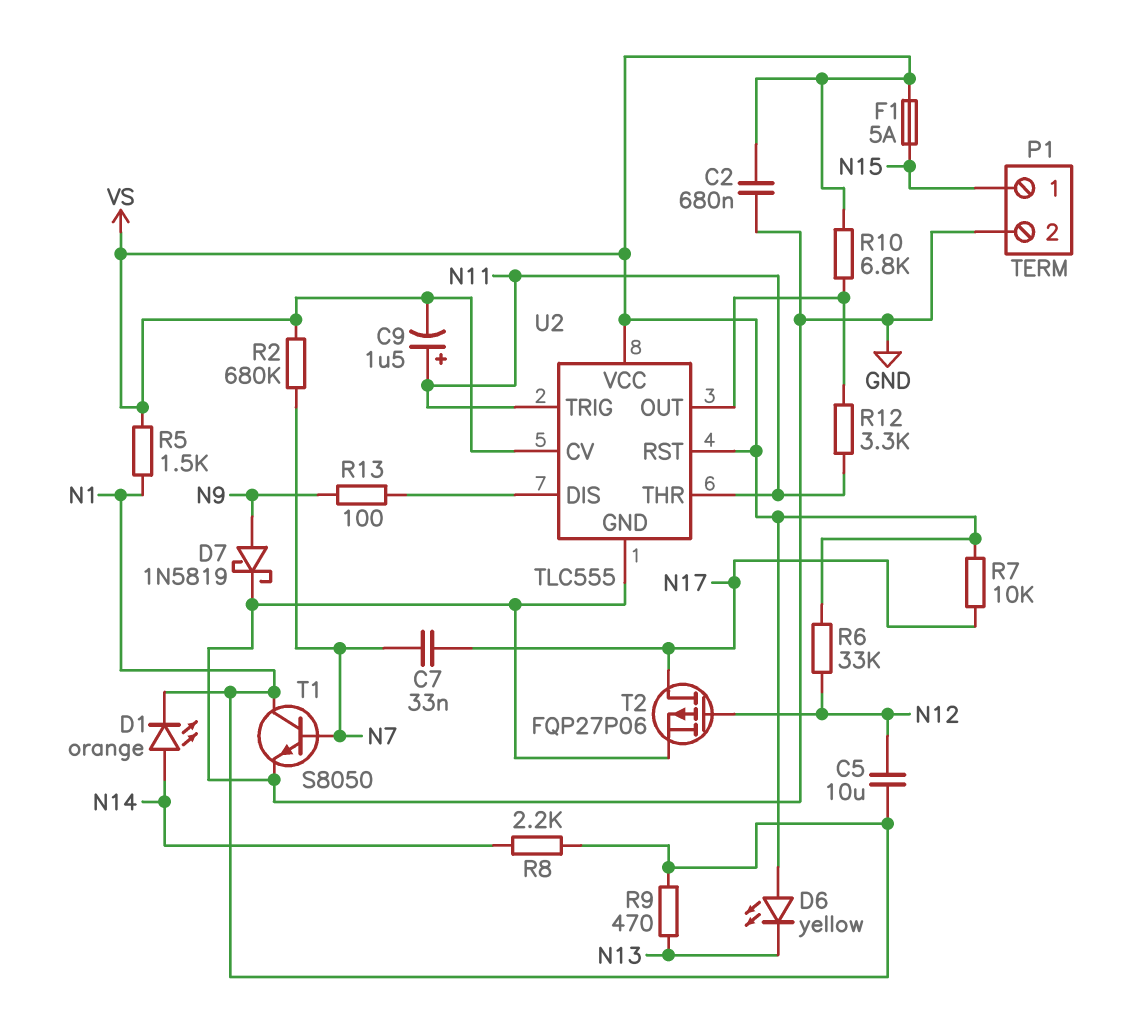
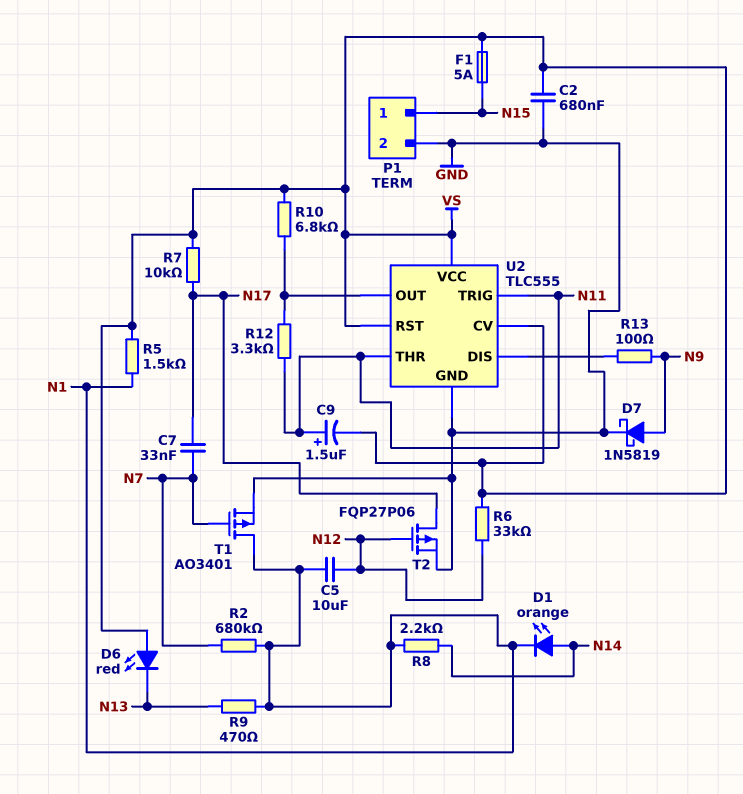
D6: LED yellow (A VS, K N13) -> LED red (A VS, K N13)
R2: 680k (N7, VS) -> 680k (N1, N7)
T1: NPN S8050 (B N7, C N1, E GND) -> PMOS AO3401 (G N7, D N1, S GND)

